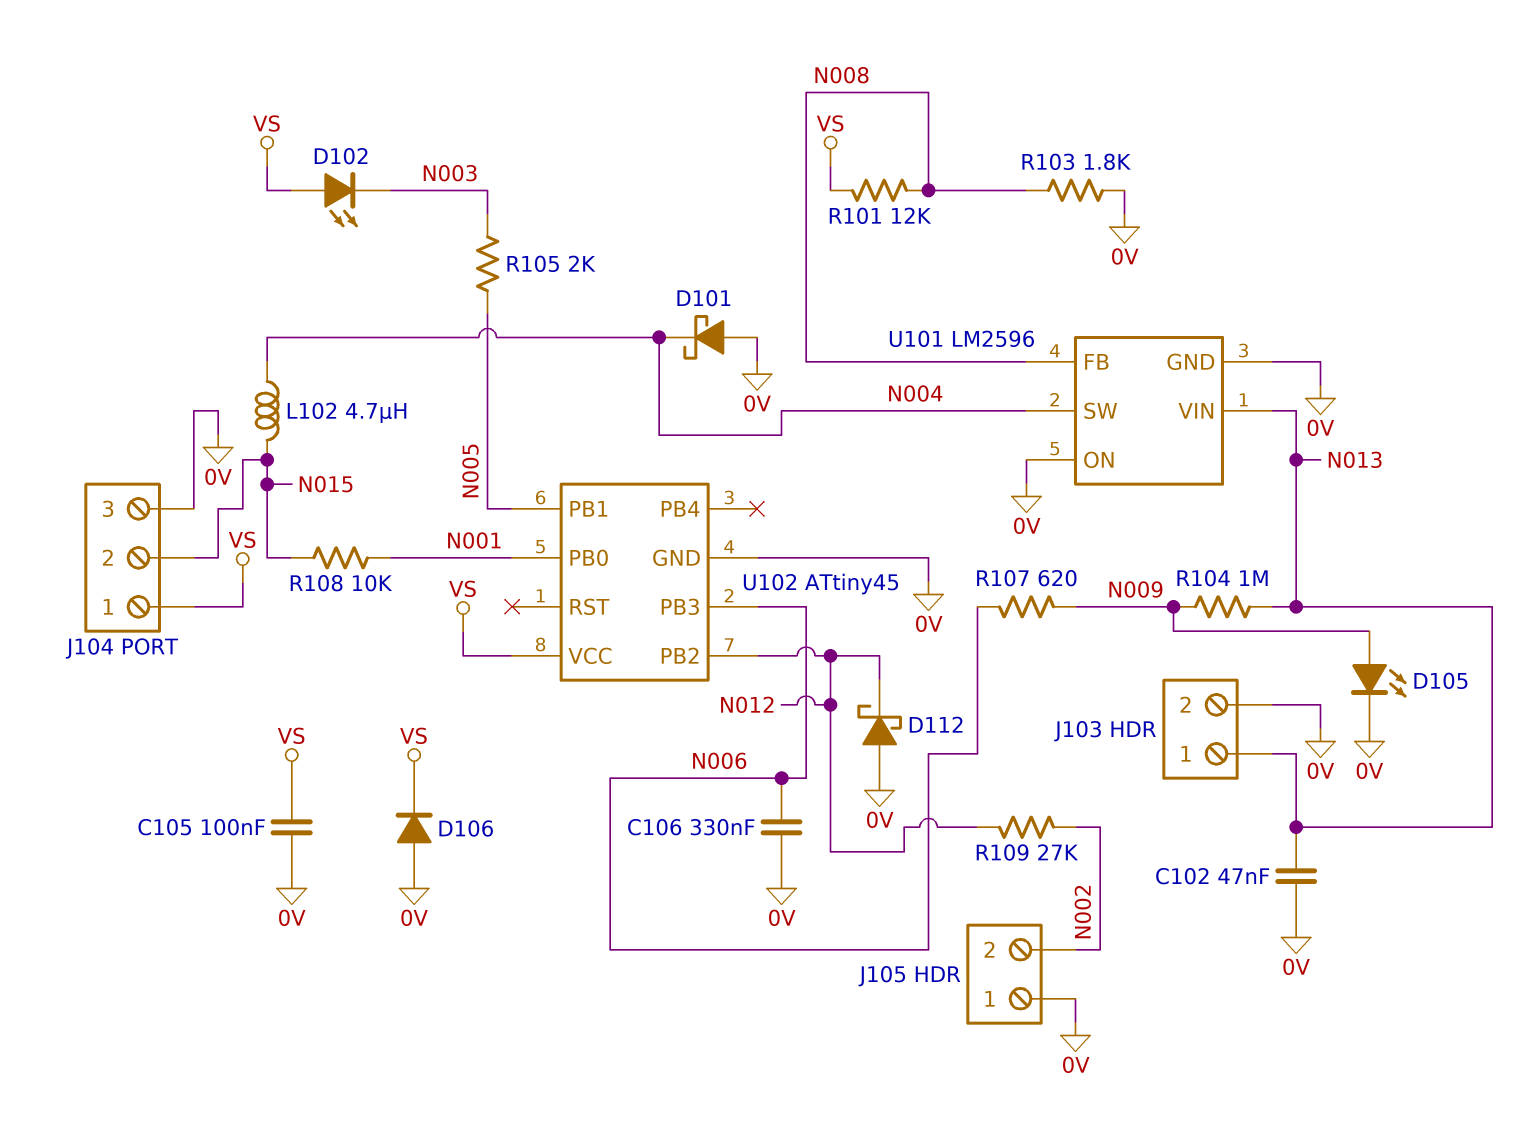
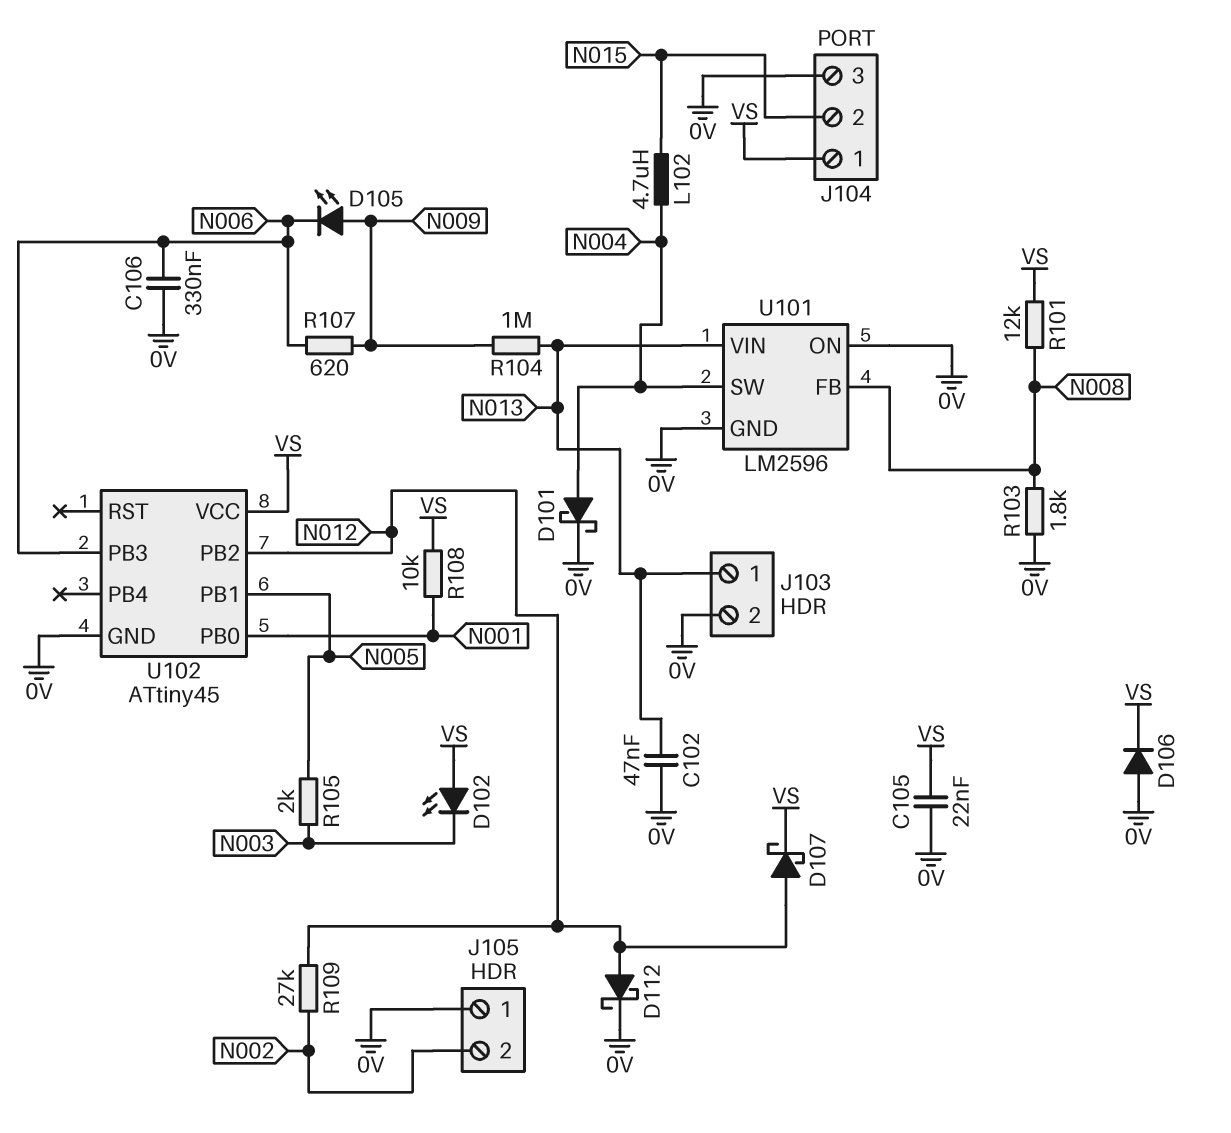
C105: 100nF (0V, VS) -> 22nF (0V, VS)
D101: schottky (A 0V, K N004) -> schottky (A N004, K 0V)
D105: LED (A N009, K 0V) -> LED (A N009, K N006)
D107: none -> schottky (A N012, K VS)
D112: schottky (A 0V, K N012) -> schottky (A N012, K 0V)
R108: 10k (N001, N015) -> 10k (N001, VS)

